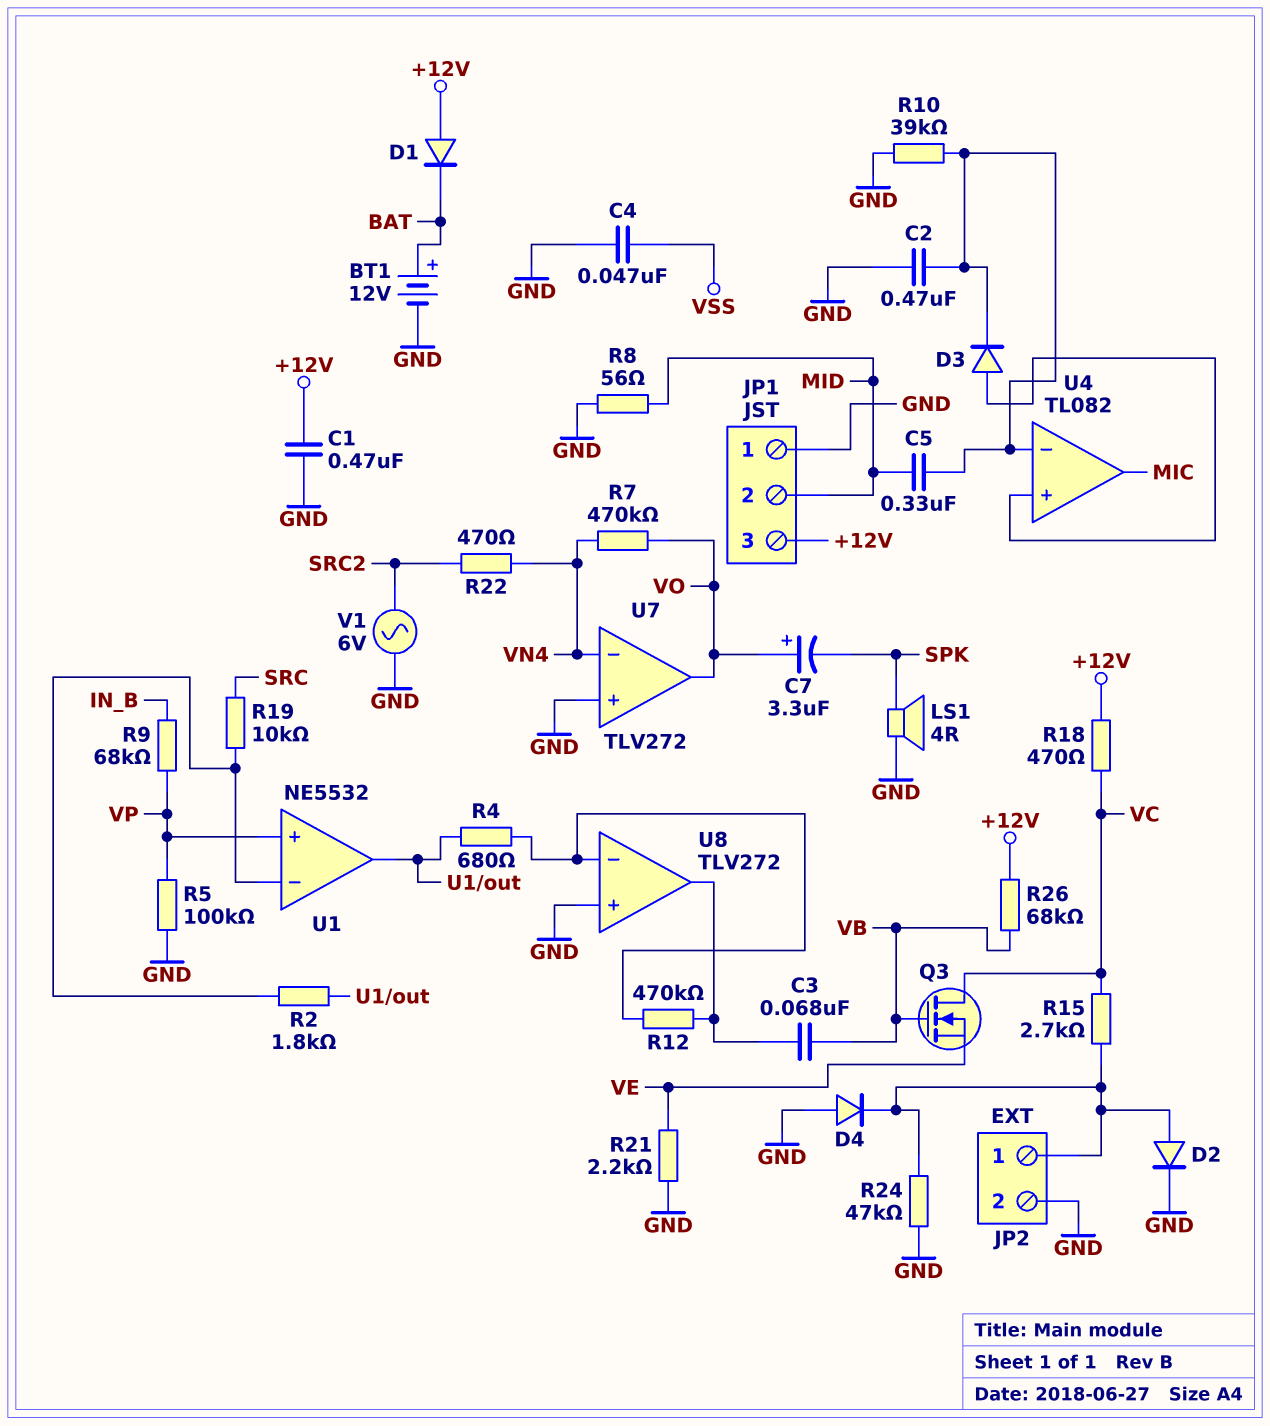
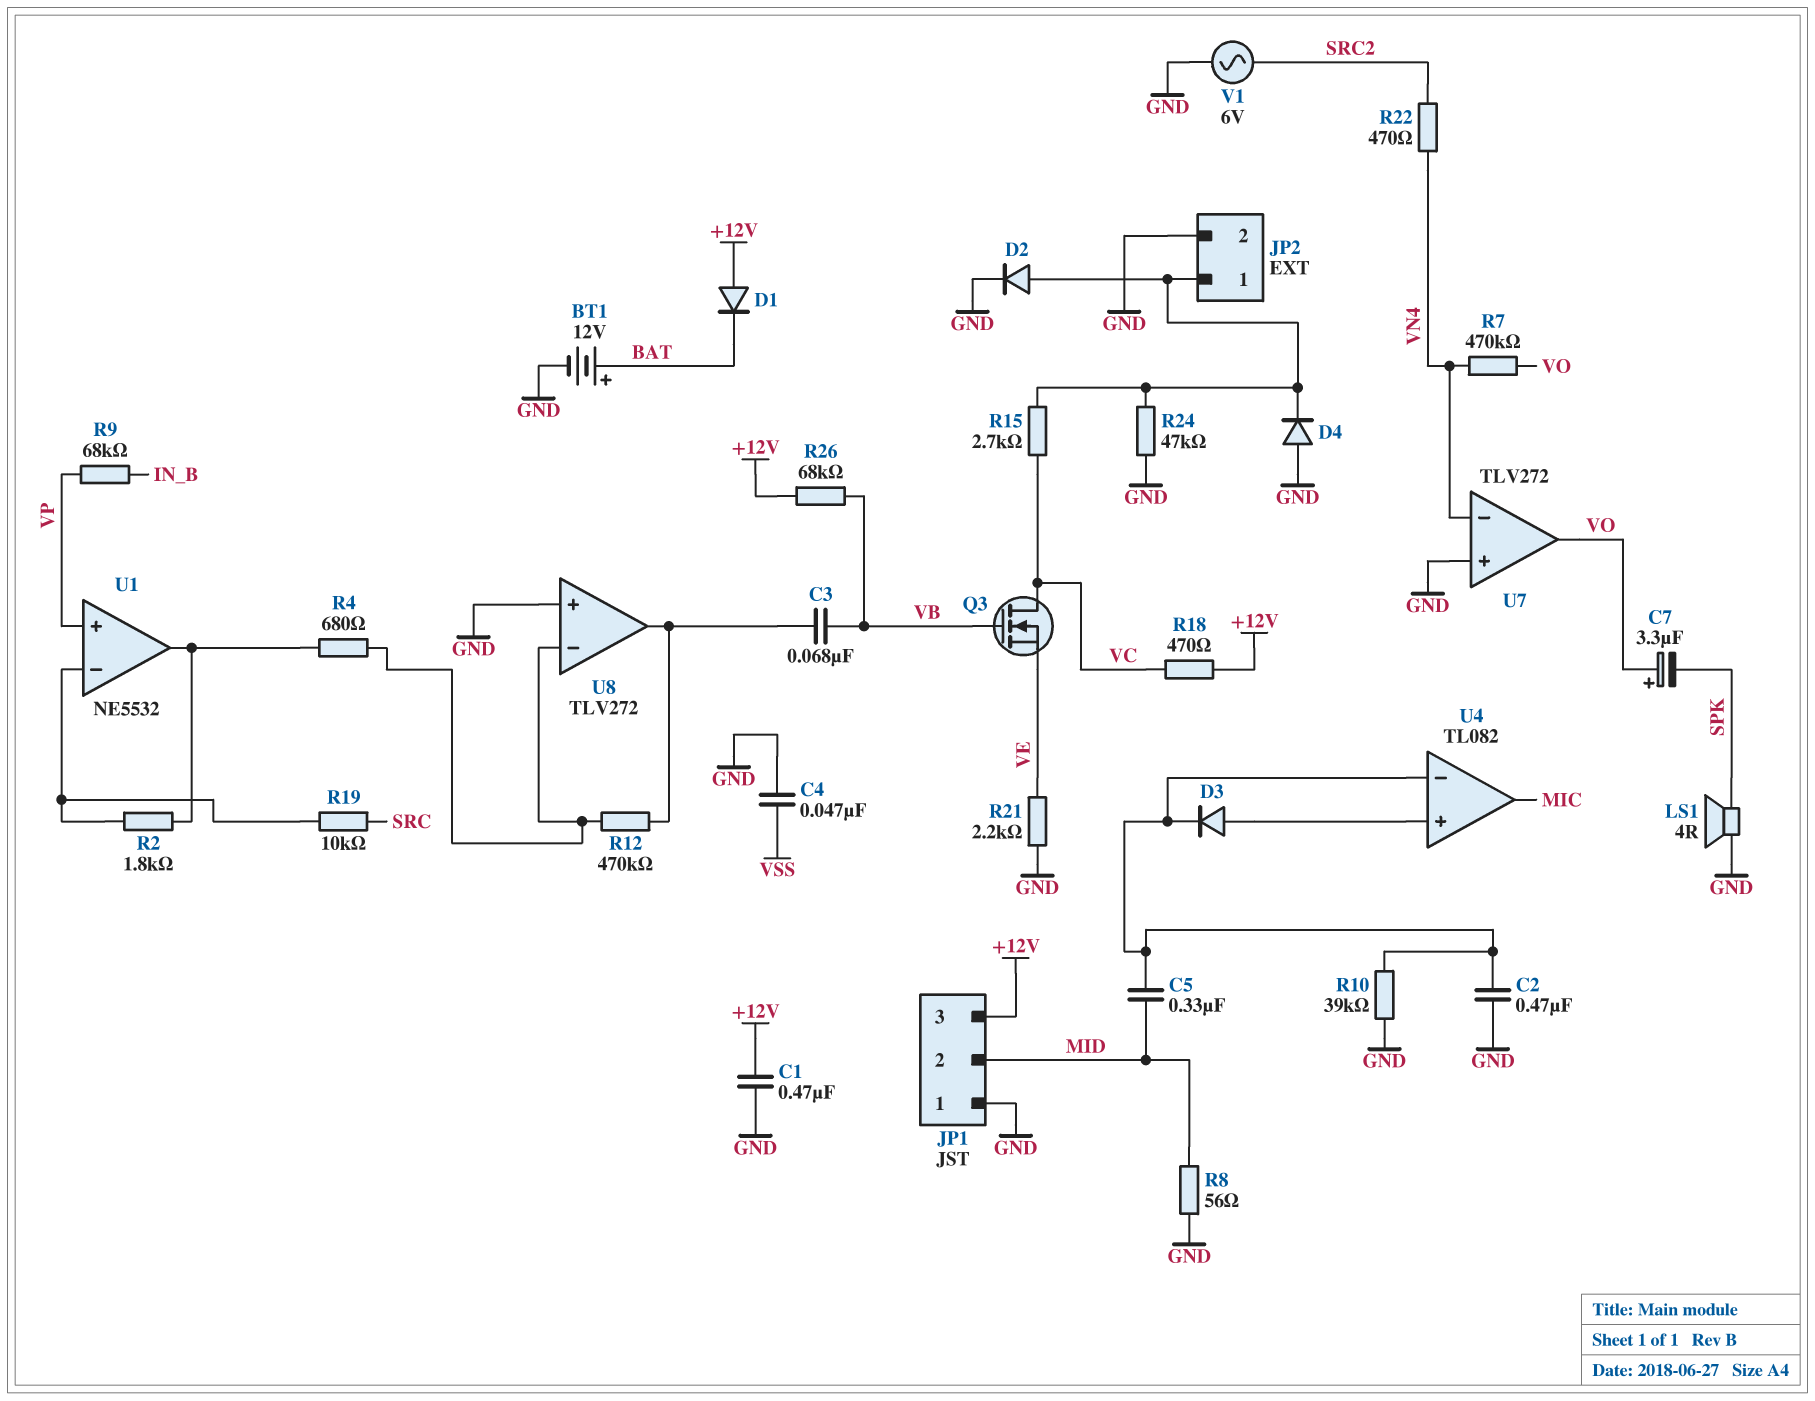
R5: 100k (GND, VP) -> none

